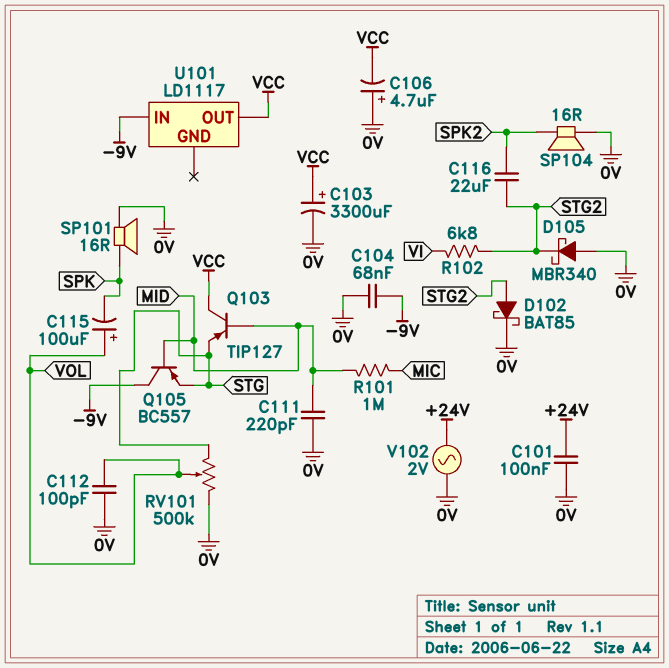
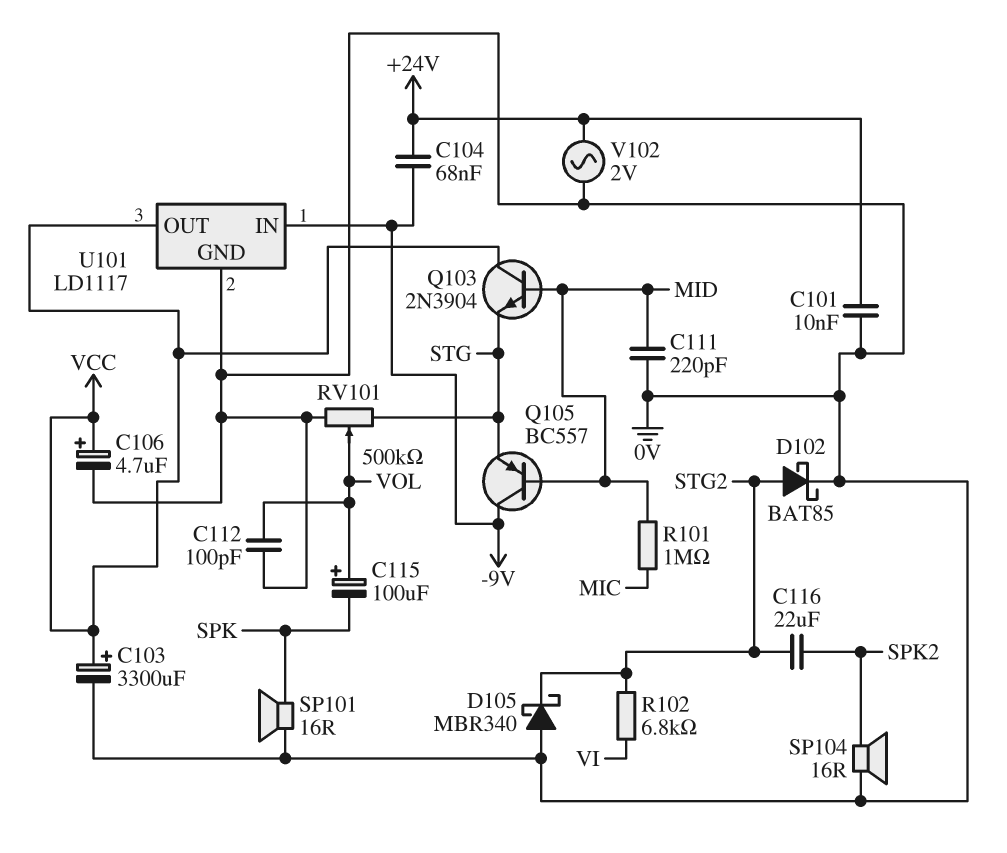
C101: 100nF (+24V, 0V) -> 10nF (+24V, 0V)
C104: 68nF (-9V, 0V) -> 68nF (+24V, -9V)
C106: 4.7uF (plus 0V, minus VCC) -> 4.7uF (plus VCC, minus 0V)
Q103: PNP TIP127 (B MID, C VCC, E STG) -> NPN 2N3904 (B MID, C VCC, E STG)
U101 pin GND: none -> 0V

